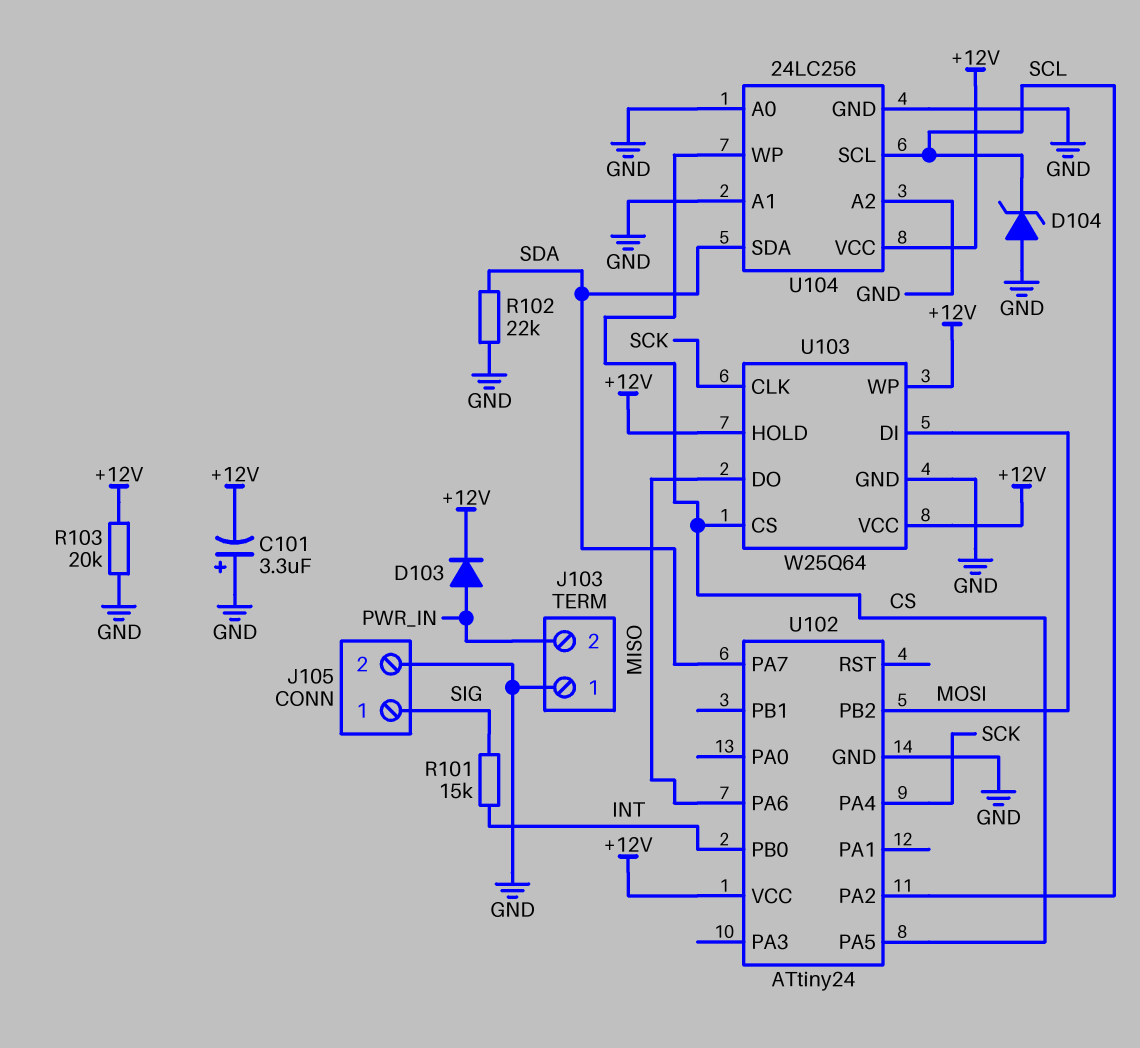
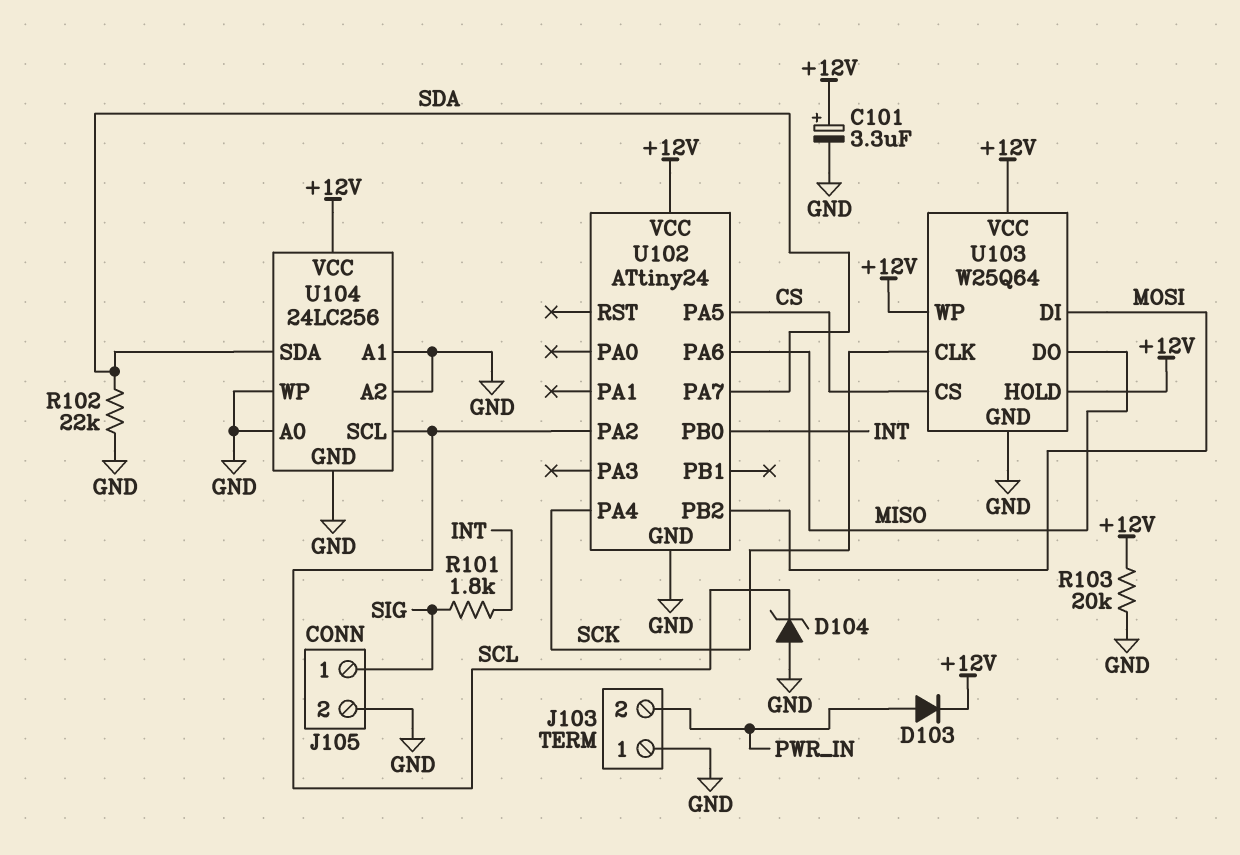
C101: 3.3uF (plus GND, minus +12V) -> 3.3uF (plus +12V, minus GND)
R101: 15k (INT, SIG) -> 1.8k (INT, SIG)
U104 pin WP: CS -> GND

